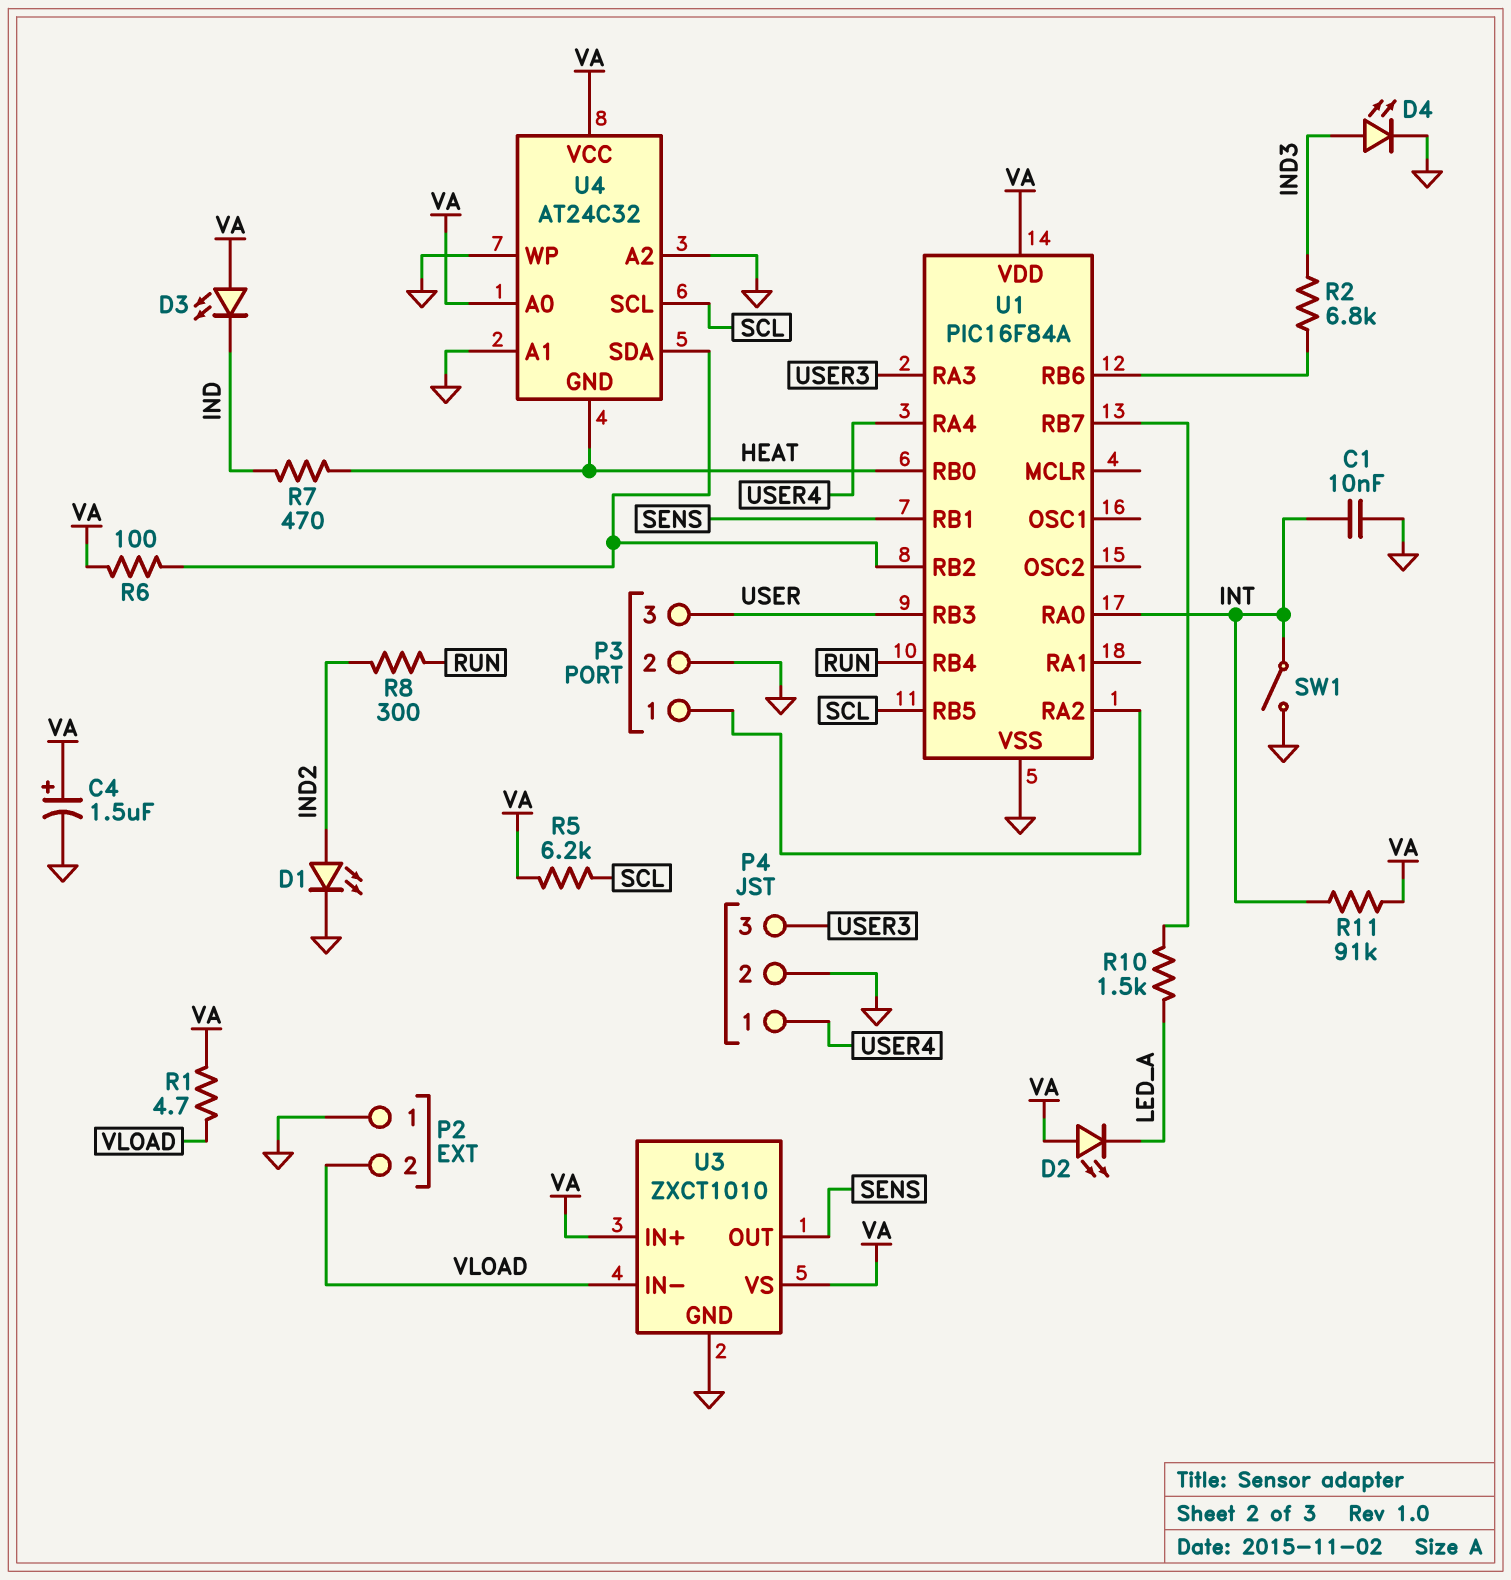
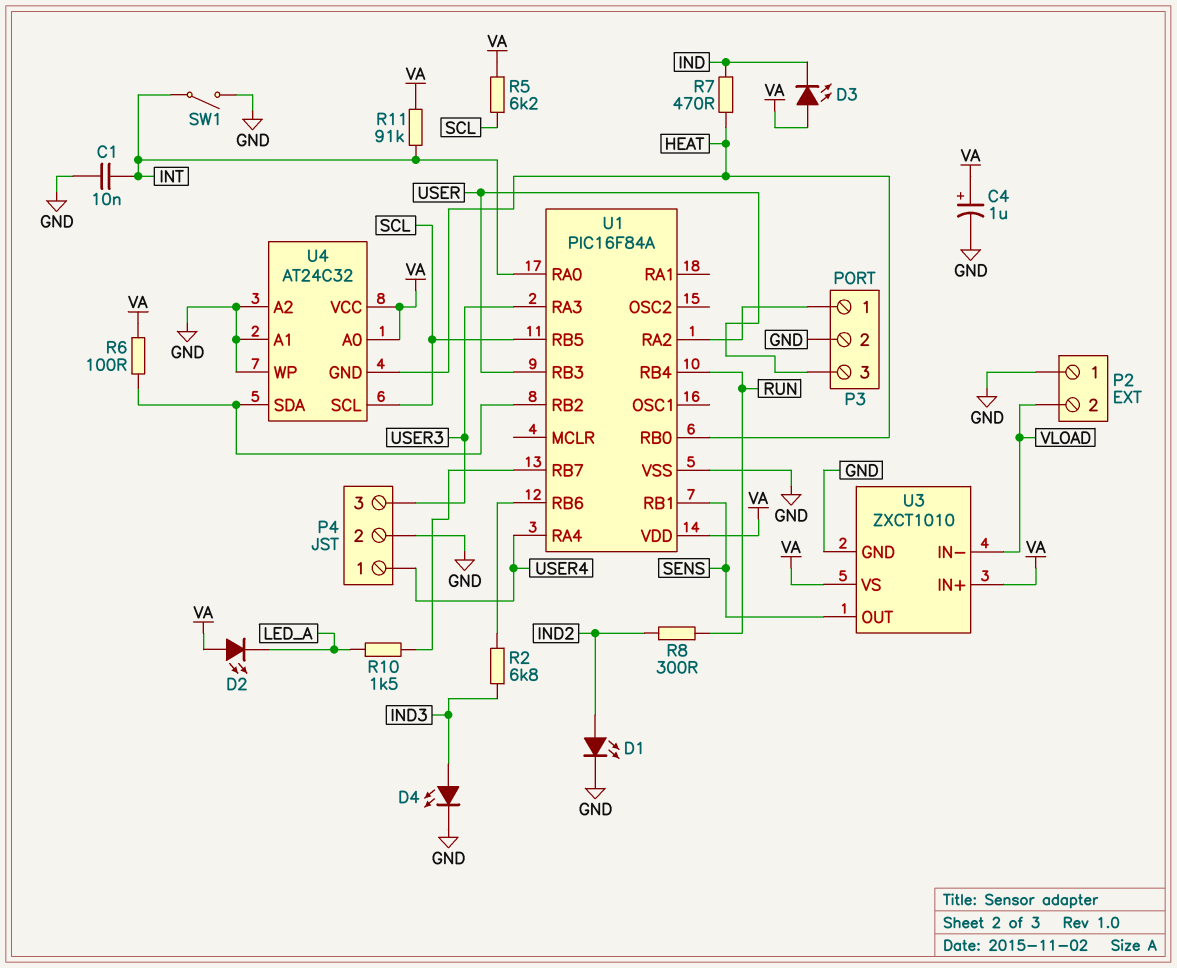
C4: 1.5uF (plus VA, minus GND) -> 1uF (plus VA, minus GND)
R1: 4.7 (VA, VLOAD) -> none

